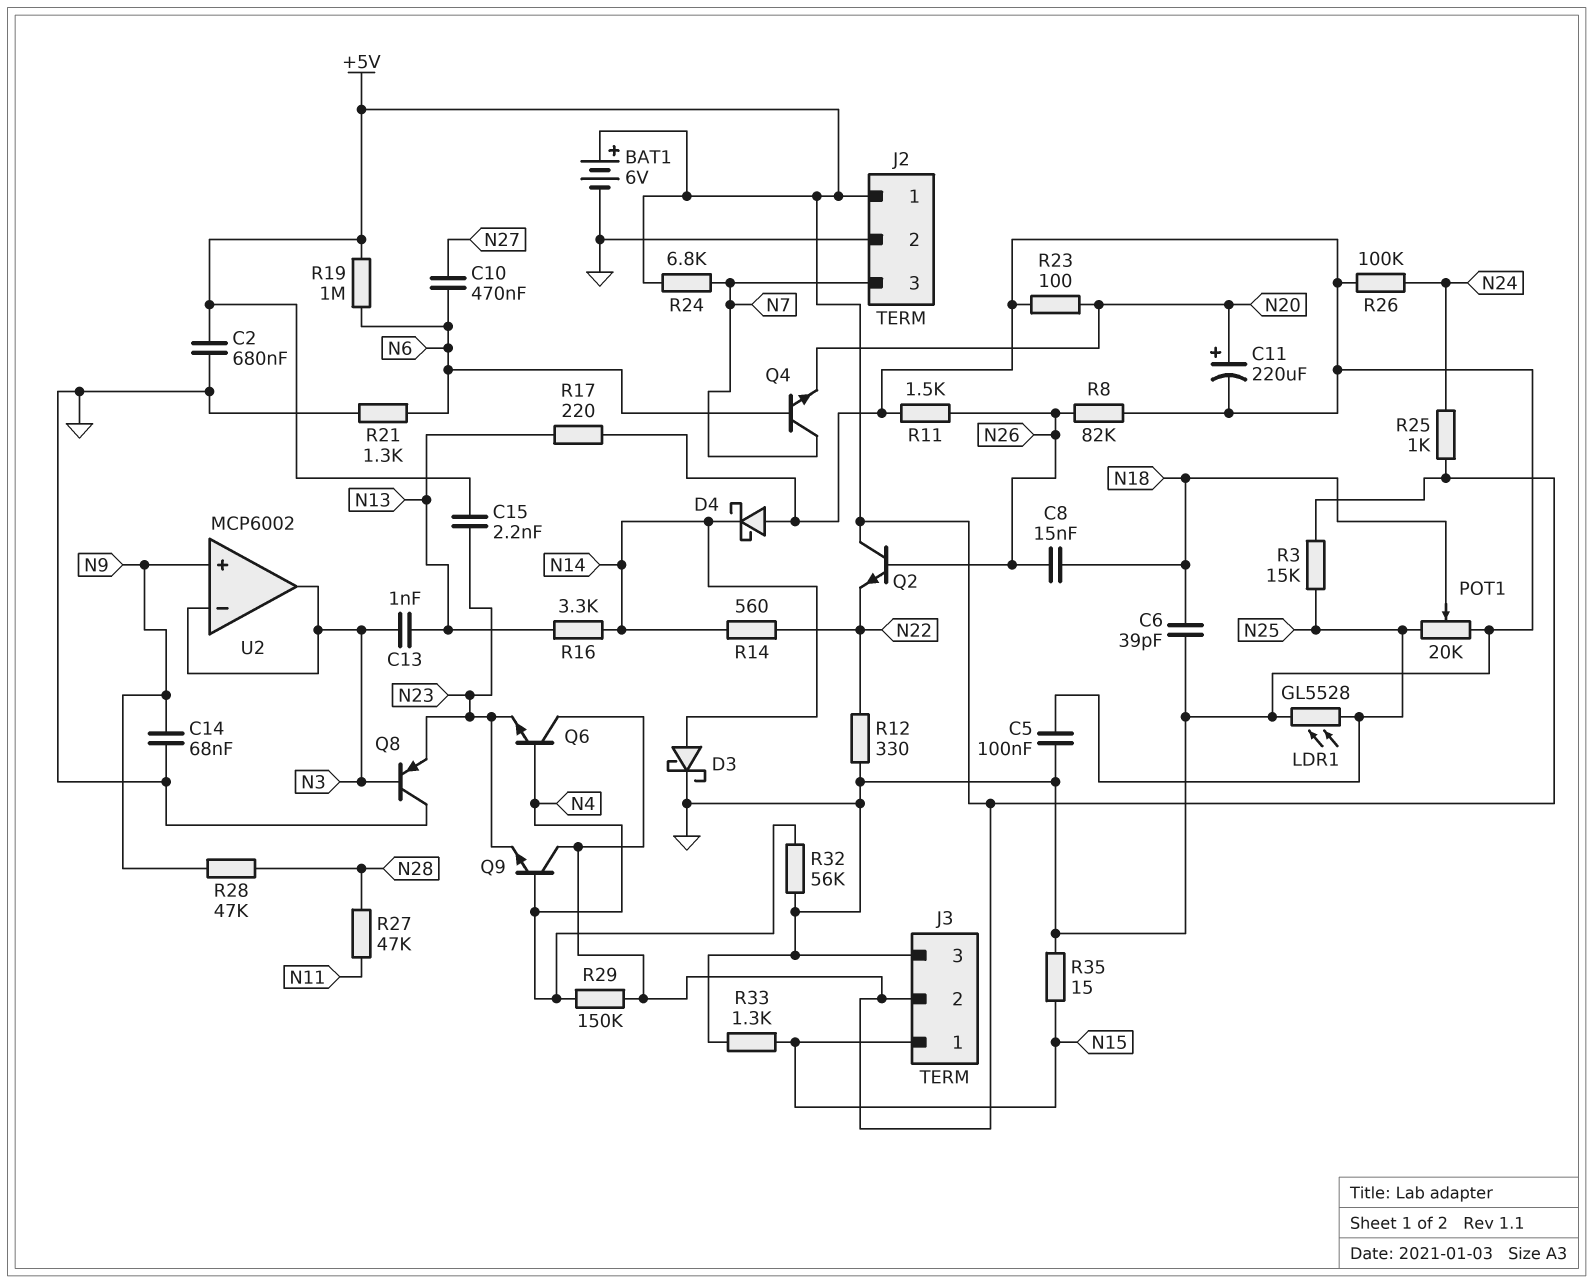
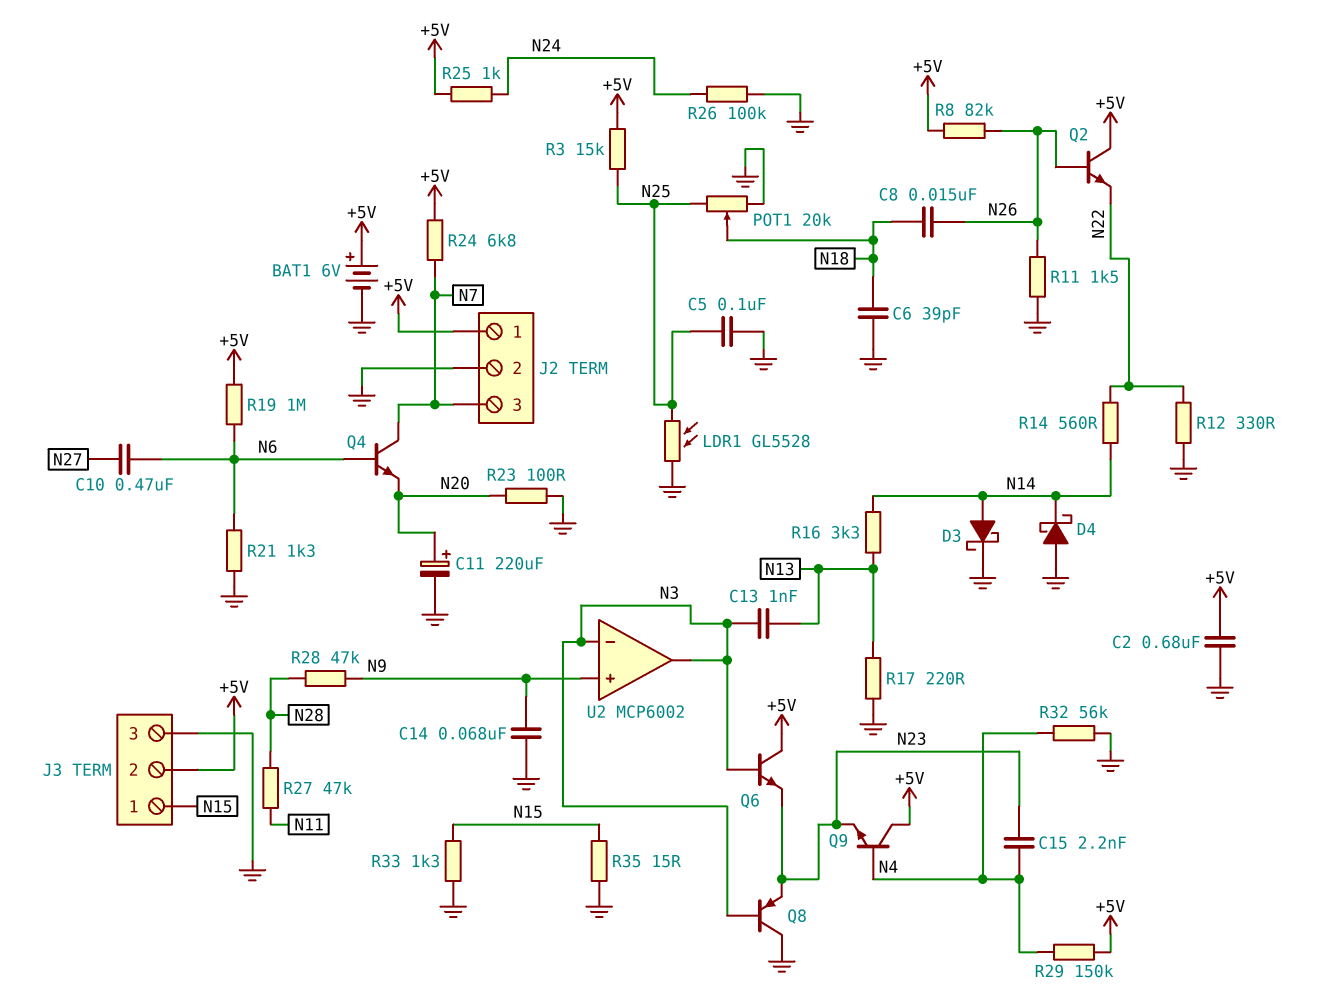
C15: 2.2nF (+5V, N23) -> 2.2nF (N4, N23)
Q6: NPN (B N4, C +5V, E N23) -> NPN (B N3, C +5V, E N23)
R8: 82k (GND, N26) -> 82k (+5V, N26)

